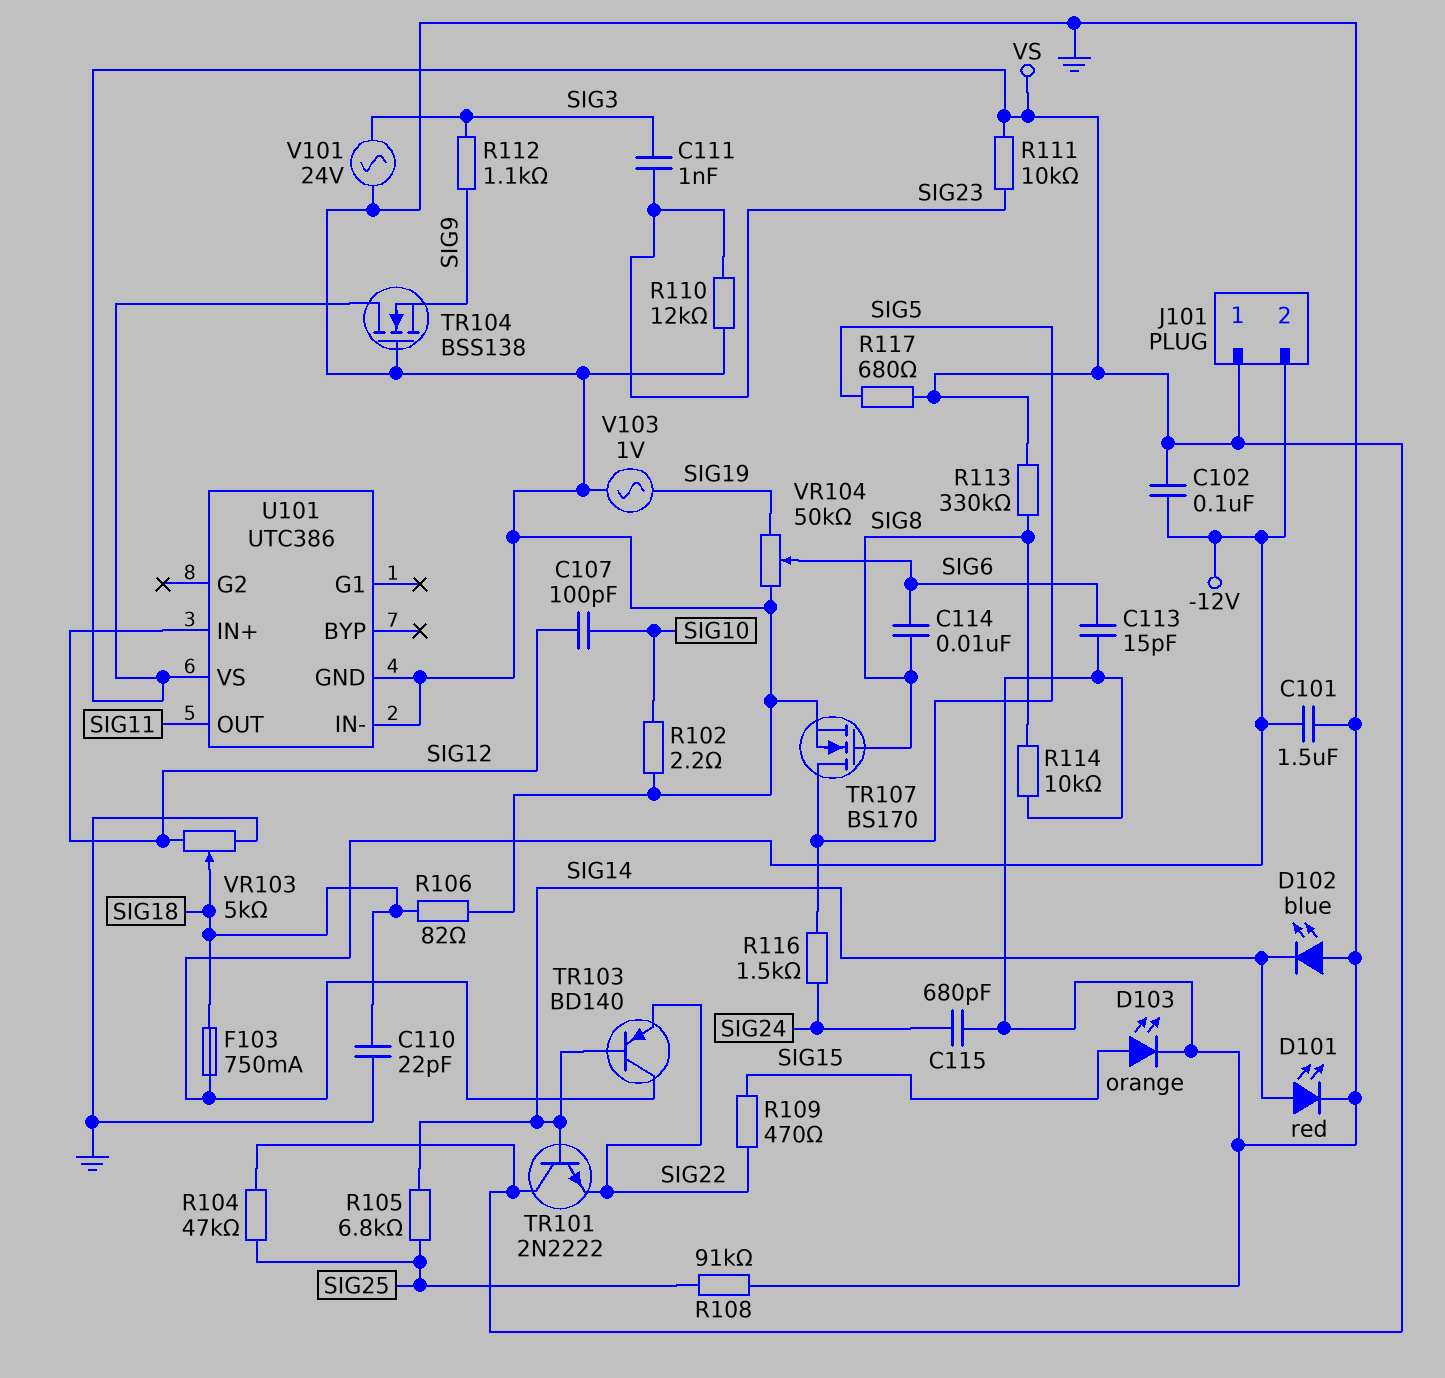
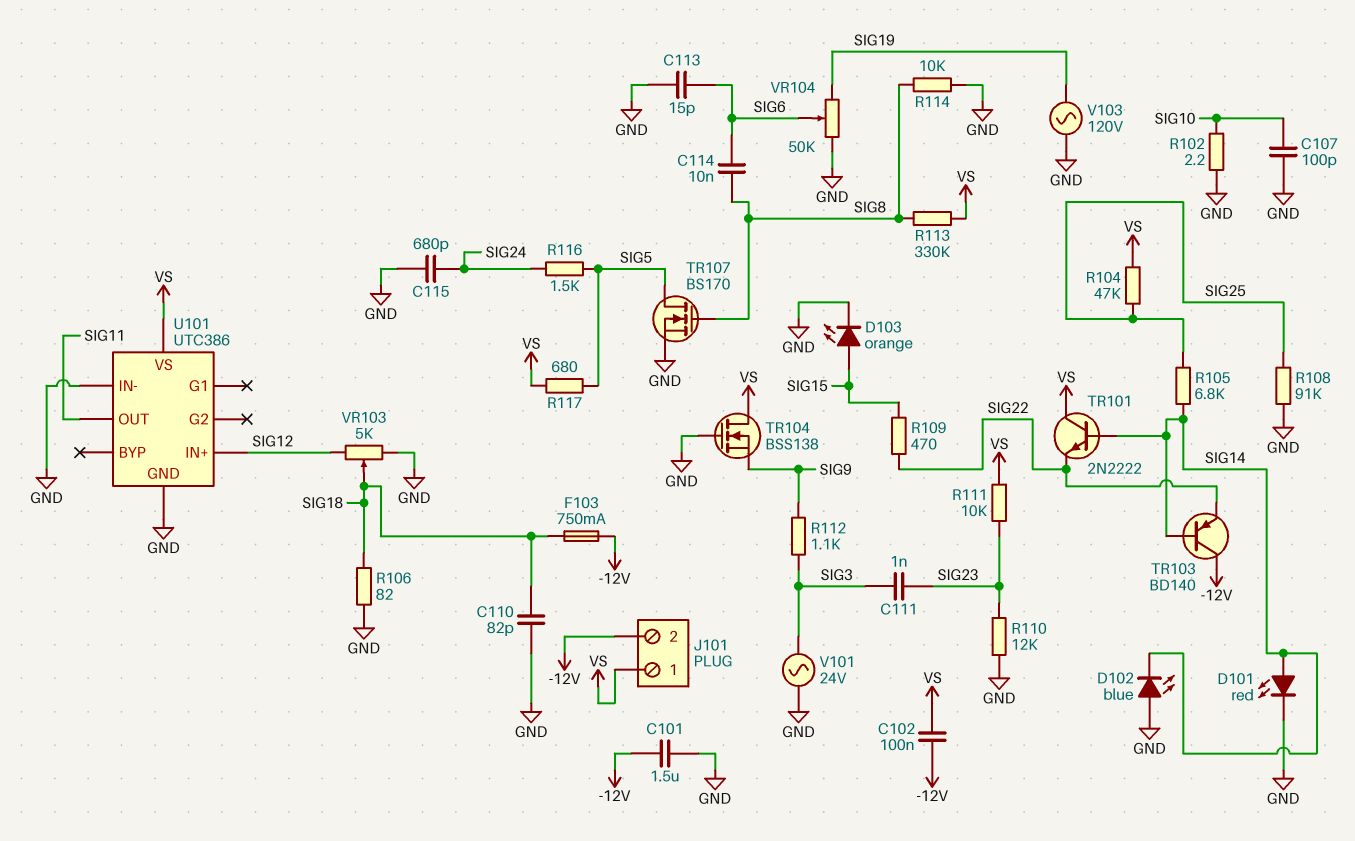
C107: 100pF (SIG10, SIG12) -> 100pF (GND, SIG10)
C110: 22pF (GND, SIG18) -> 82pF (GND, SIG18)
V103: AC 1V (GND, SIG19) -> AC 120V (GND, SIG19)

